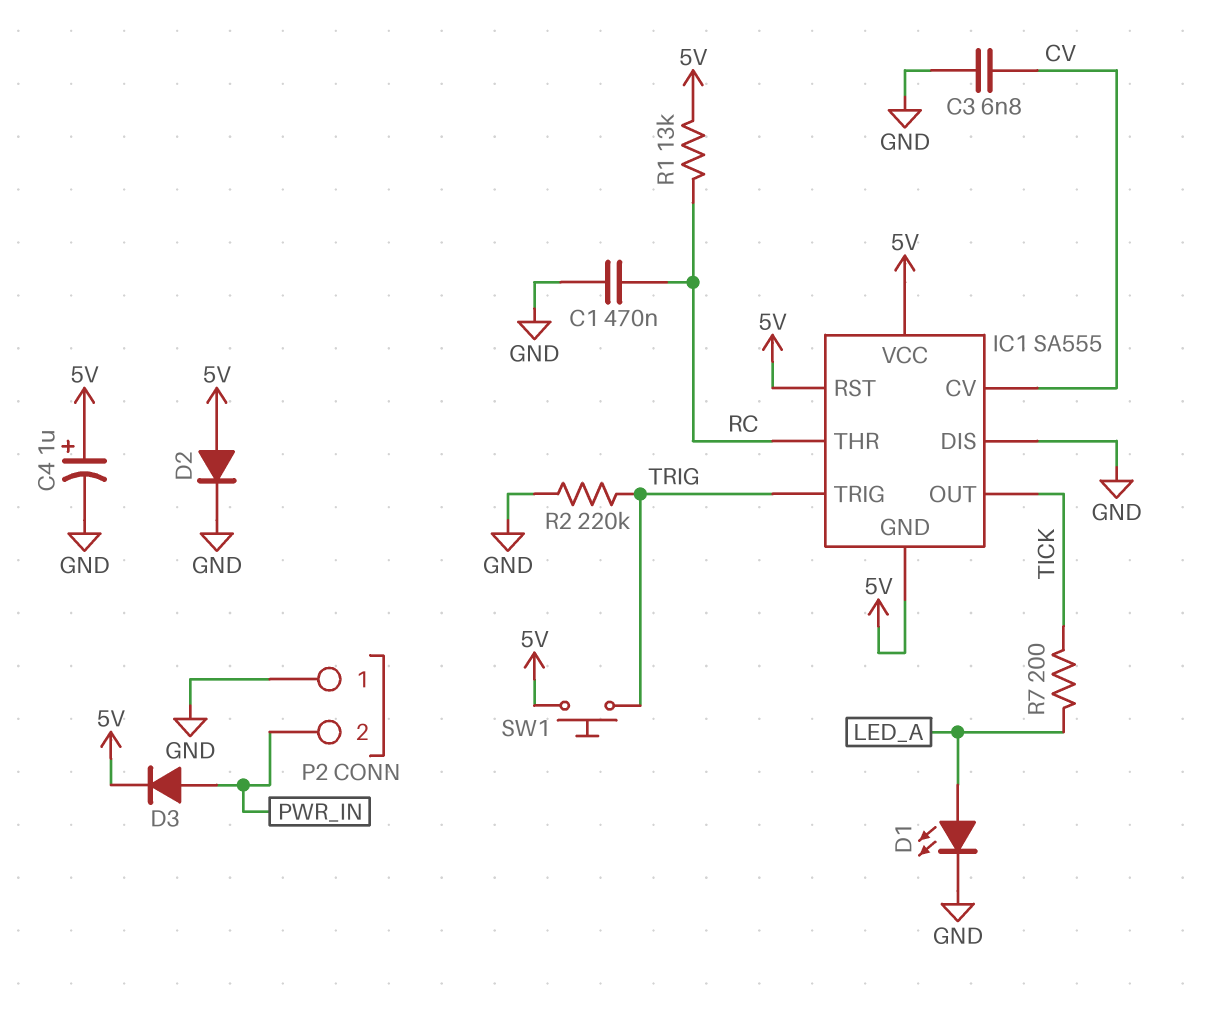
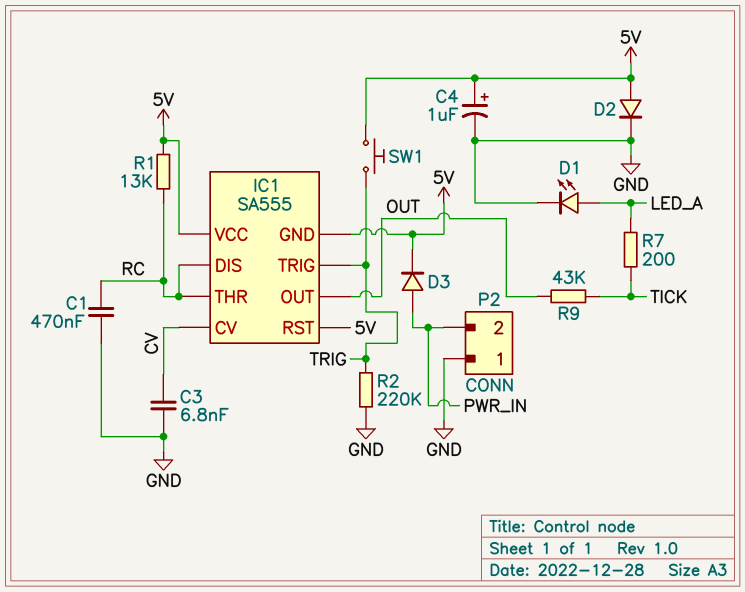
IC1 pin DIS: GND -> RC
IC1 pin OUT: TICK -> OUT
R9: none -> 43k (OUT, TICK)

